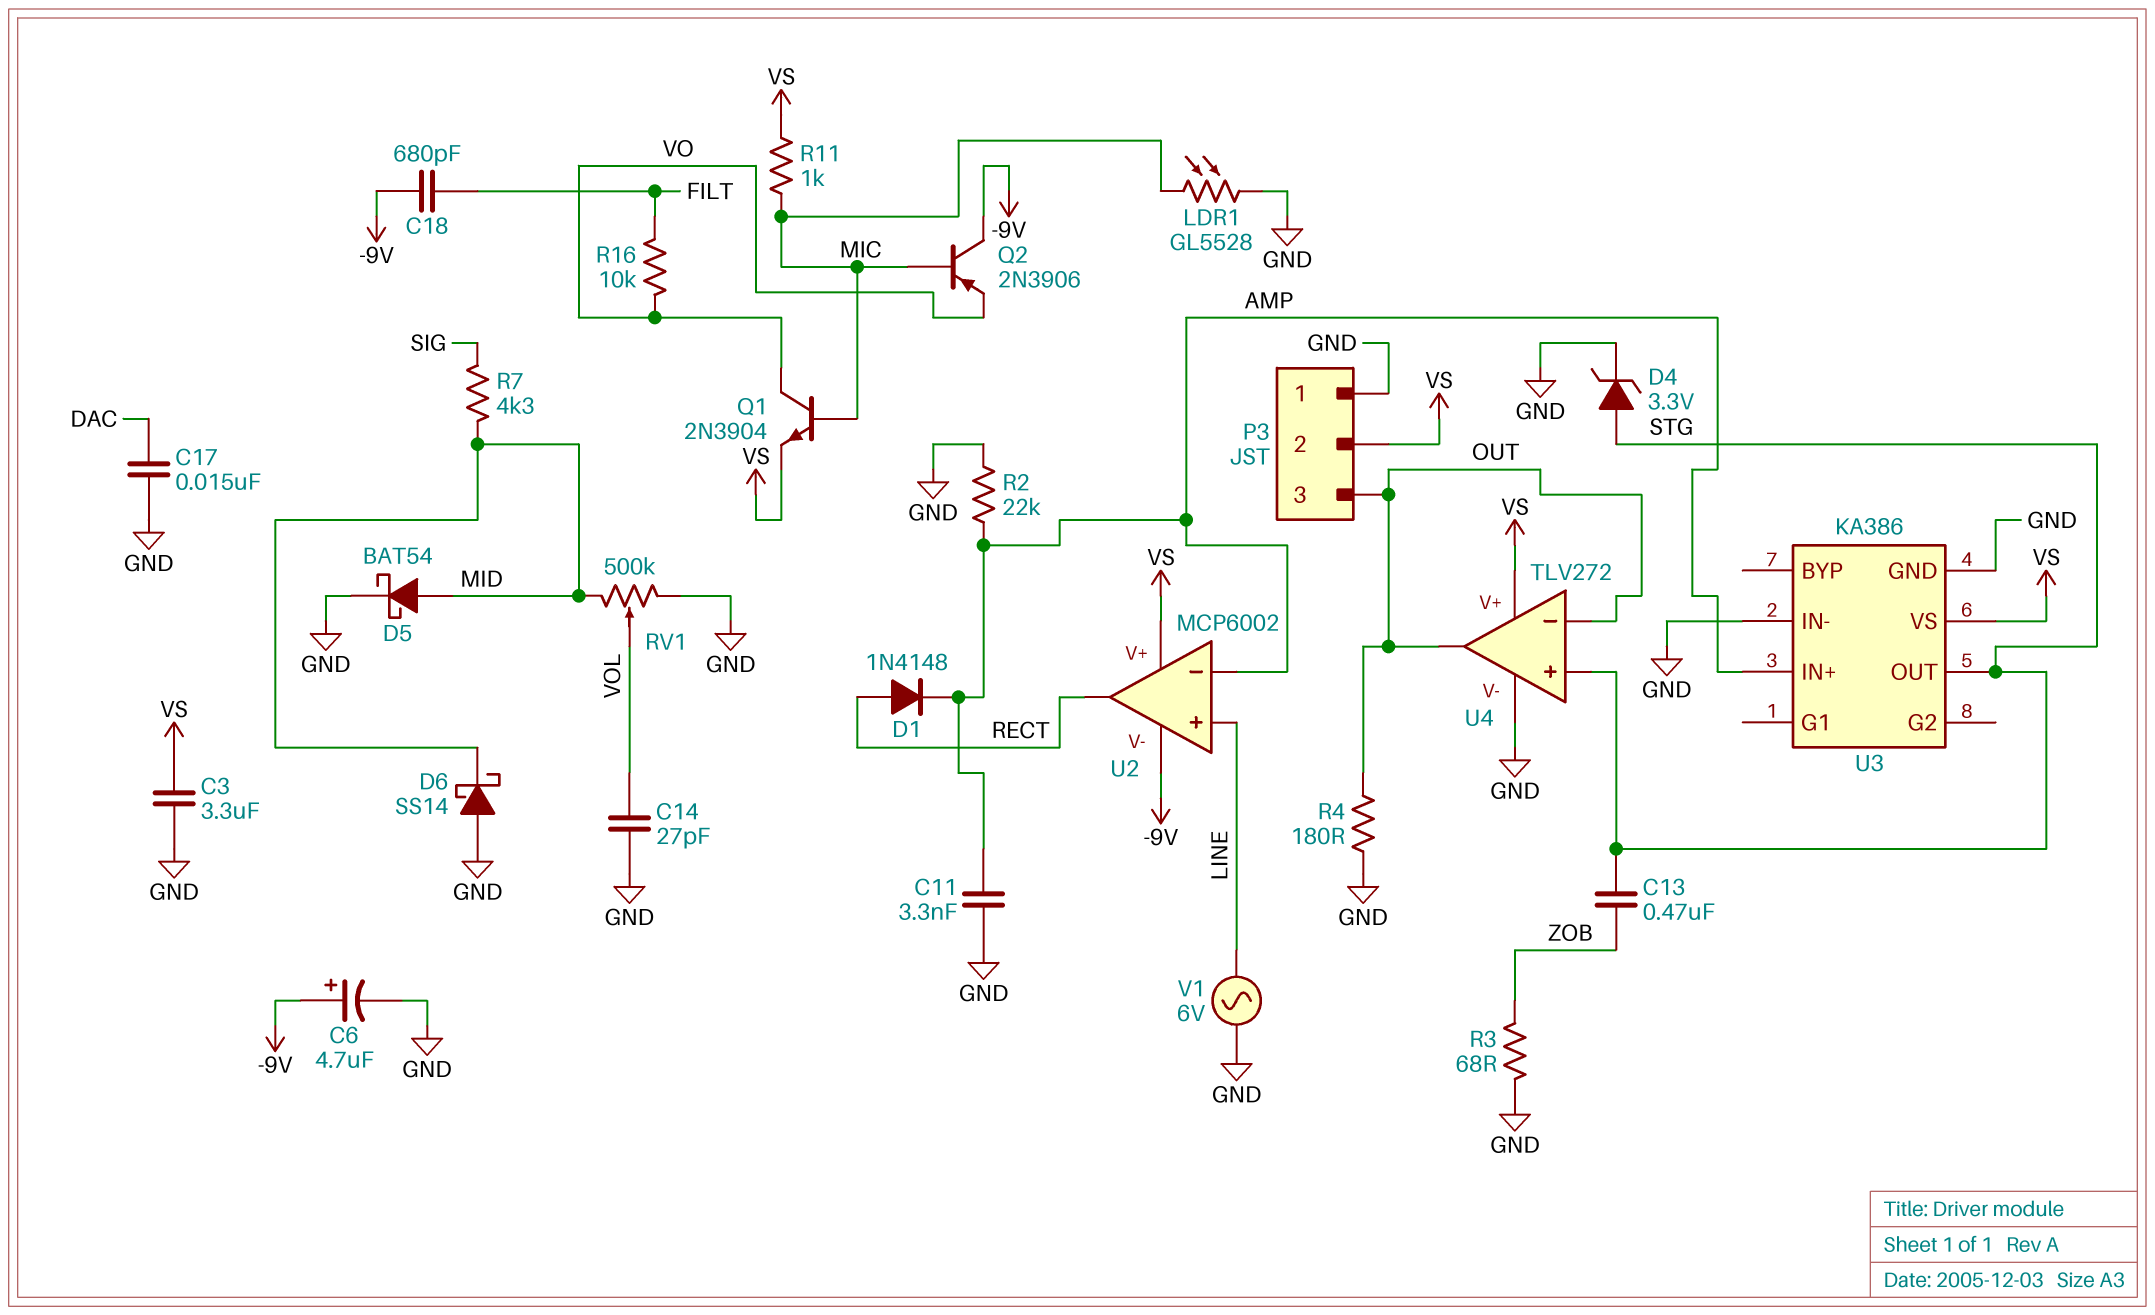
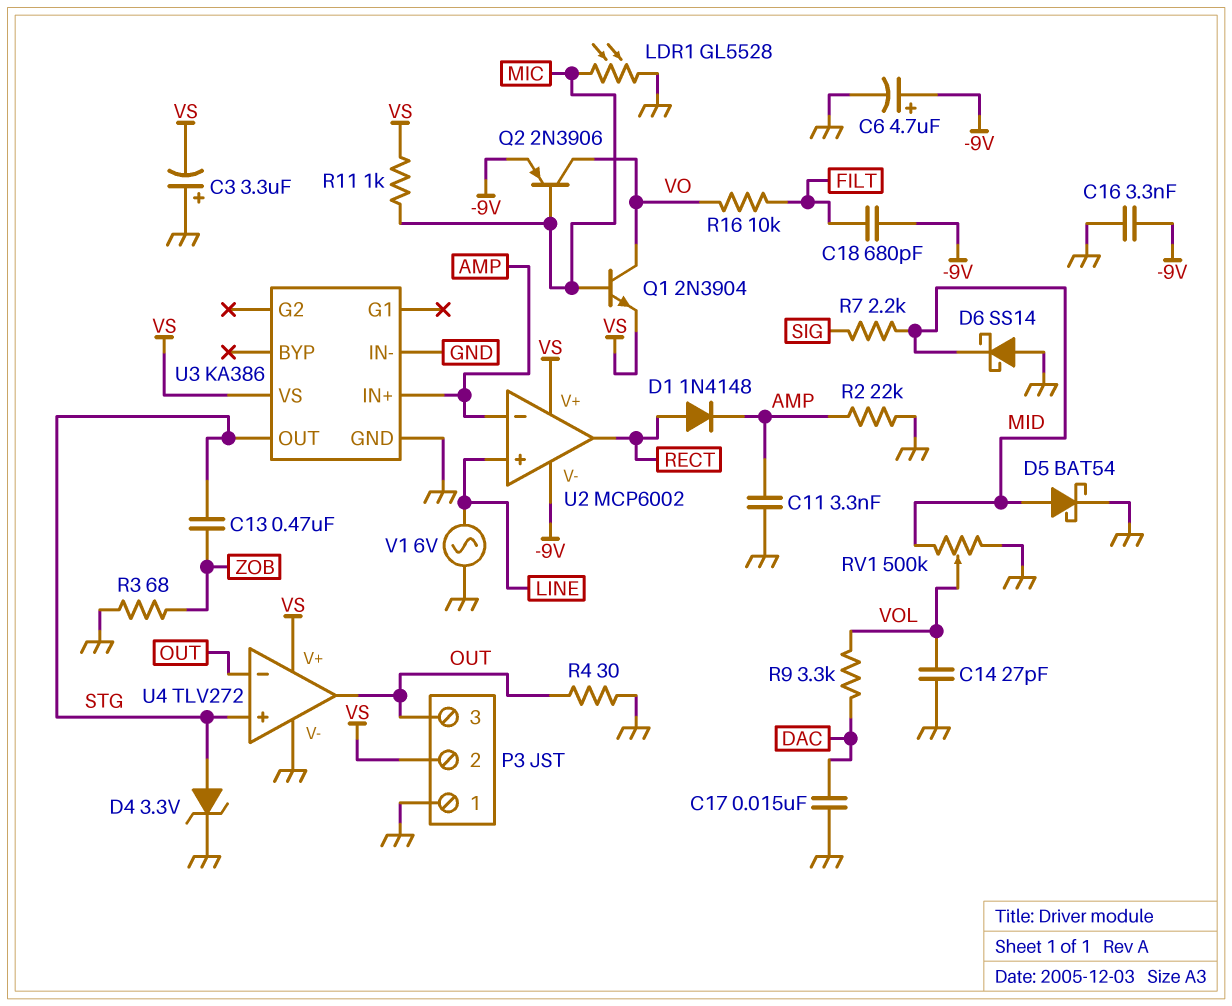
C3: 3.3uF (GND, VS) -> 3.3uF (plus GND, minus VS)
C16: none -> 3.3nF (-9V, GND)
Q2: PNP 2N3906 (B MIC, C -9V, E VO) -> PNP 2N3906 (B MIC, C VO, E -9V)
R4: 180 (GND, OUT) -> 30 (GND, OUT)
R7: 4.3k (MID, SIG) -> 2.2k (MID, SIG)
R9: none -> 3.3k (DAC, VOL)

